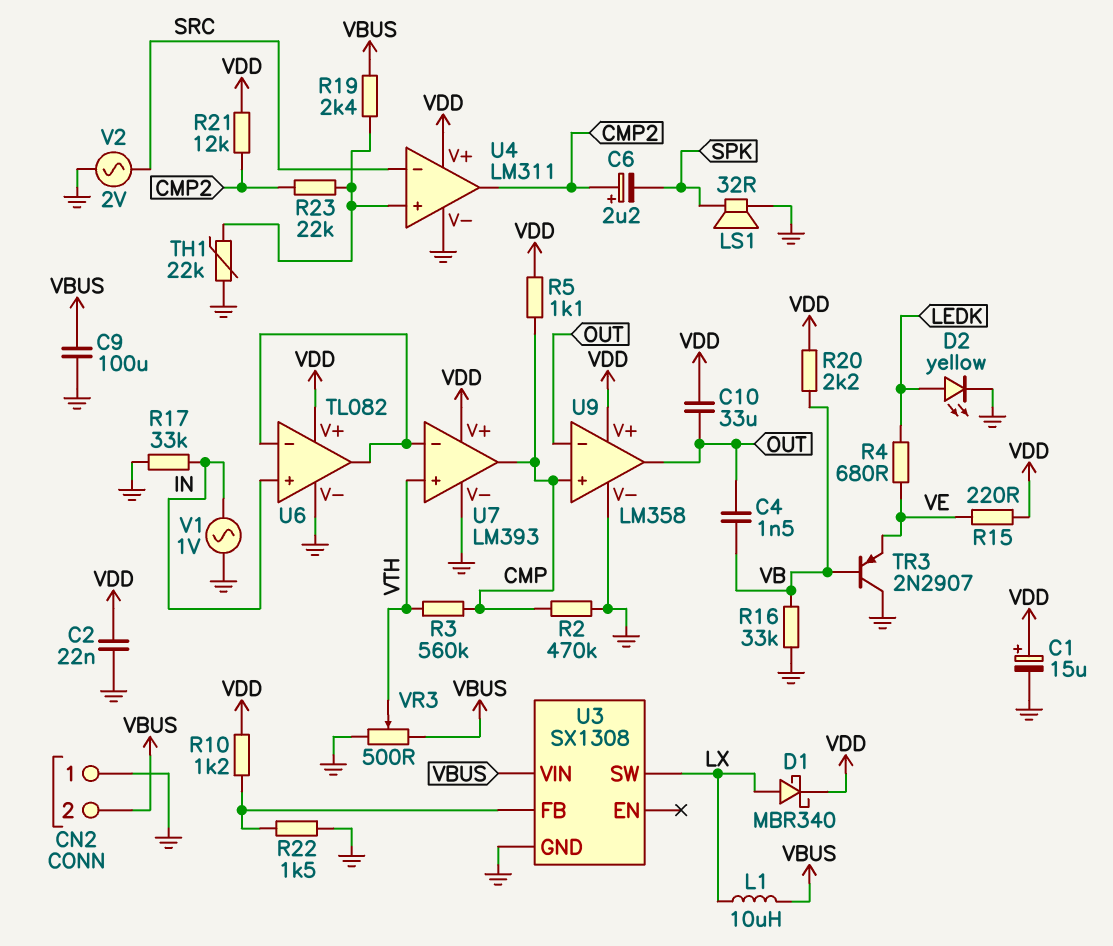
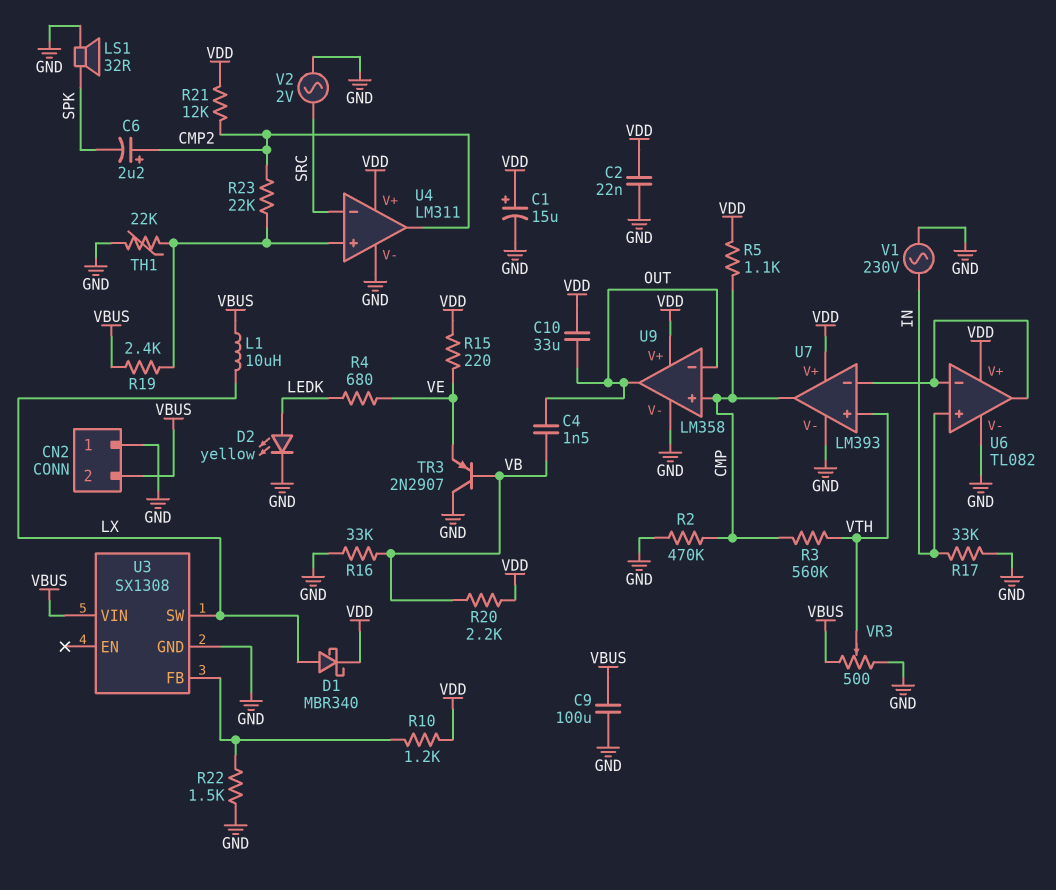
V1: AC 1V (GND, IN) -> AC 230V (GND, IN)

